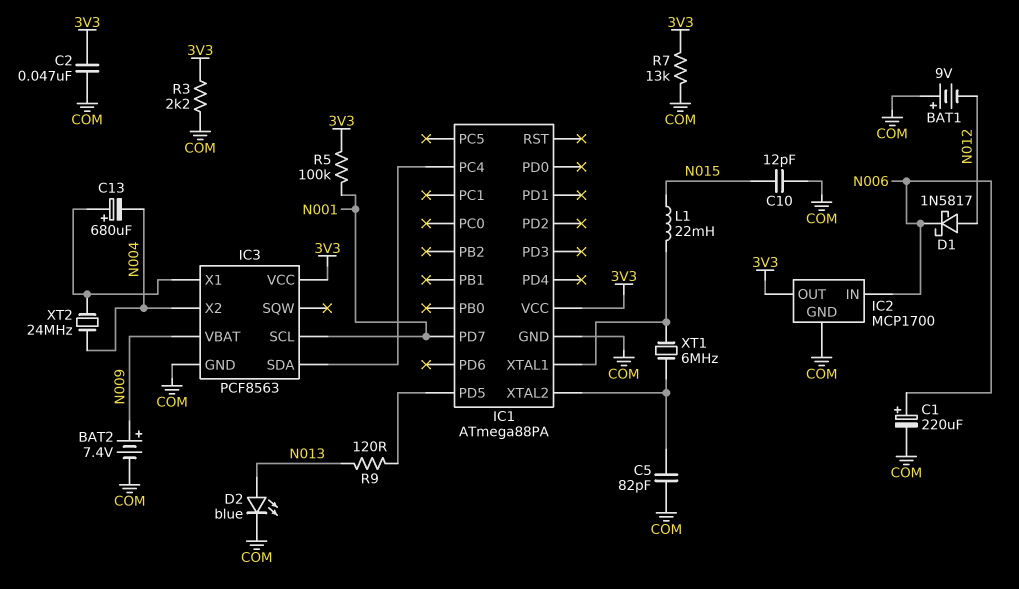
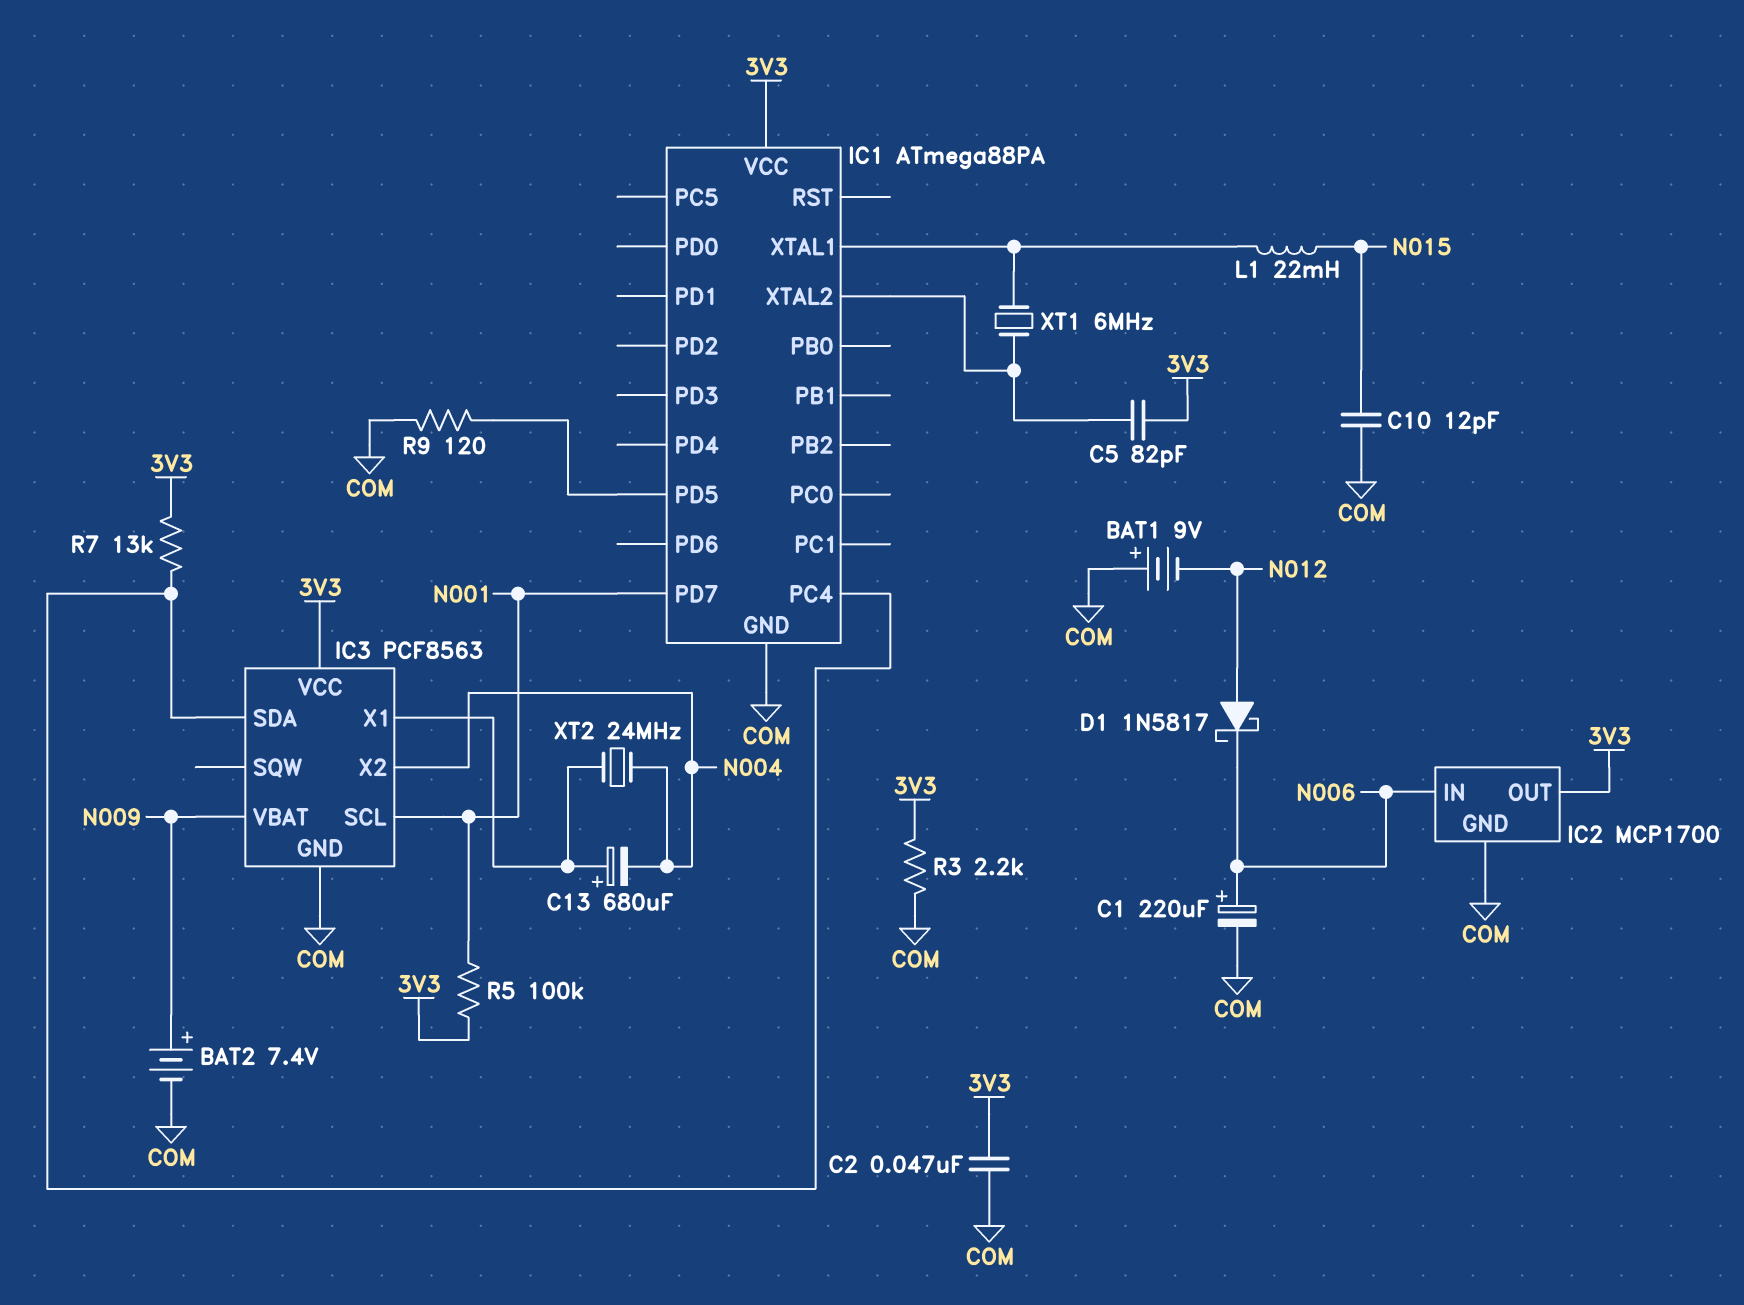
C5: 82pF (COM, IC1/XTAL2) -> 82pF (3V3, IC1/XTAL2)
D2: LED blue (A N013, K COM) -> none
R7: 13k (3V3, COM) -> 13k (3V3, IC1/PC4)
R9: 120 (IC1/PD5, N013) -> 120 (COM, IC1/PD5)

